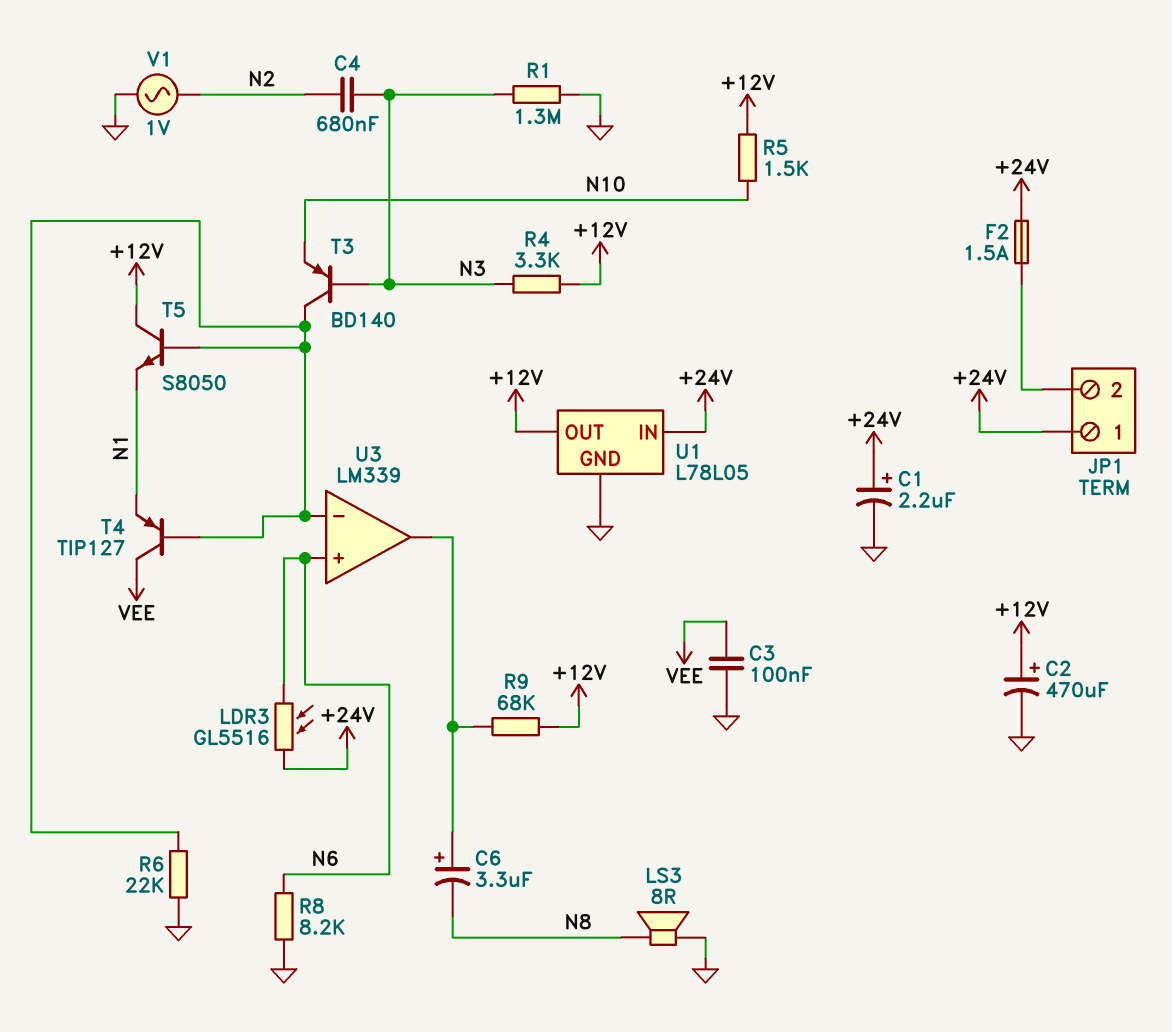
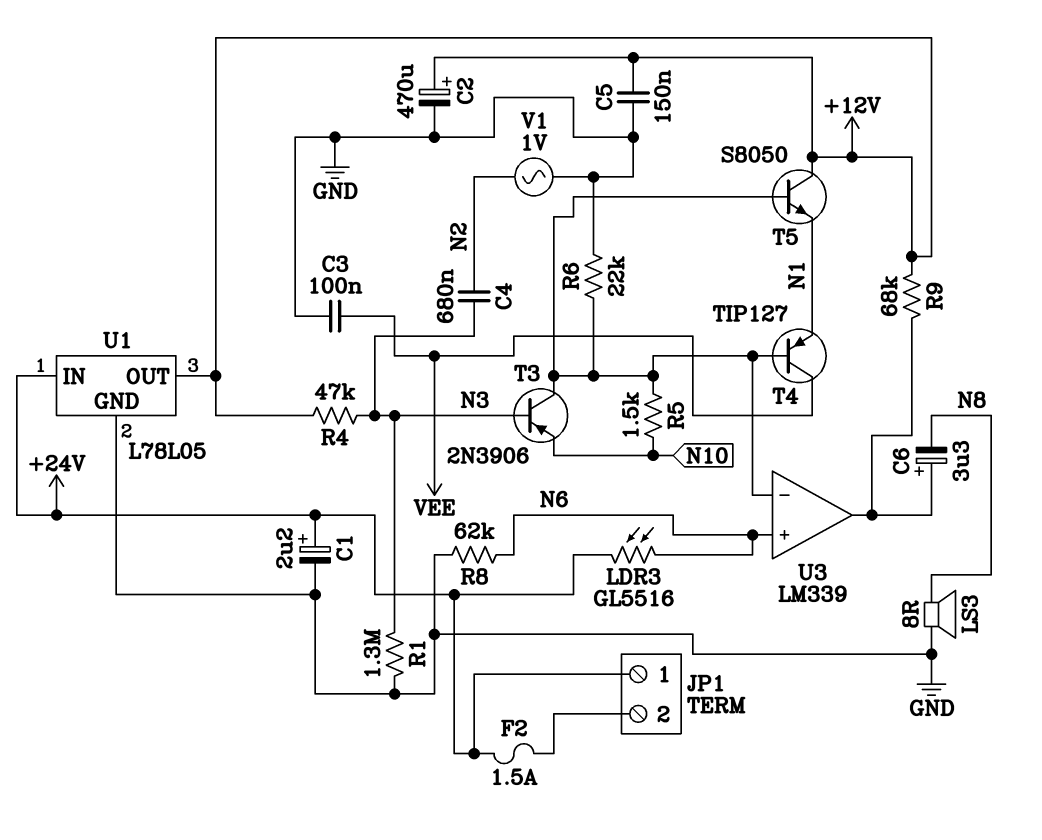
C5: none -> 150nF (+12V, GND)
R4: 3.3k (+12V, N3) -> 47k (+12V, N3)
R5: 1.5k (+12V, N10) -> 1.5k (N10, U3/in-)
R8: 8.2k (GND, N6) -> 62k (GND, N6)
T3: PNP BD140 (B N3, C U3/in-, E N10) -> PNP 2N3906 (B N3, C U3/in-, E N10)

